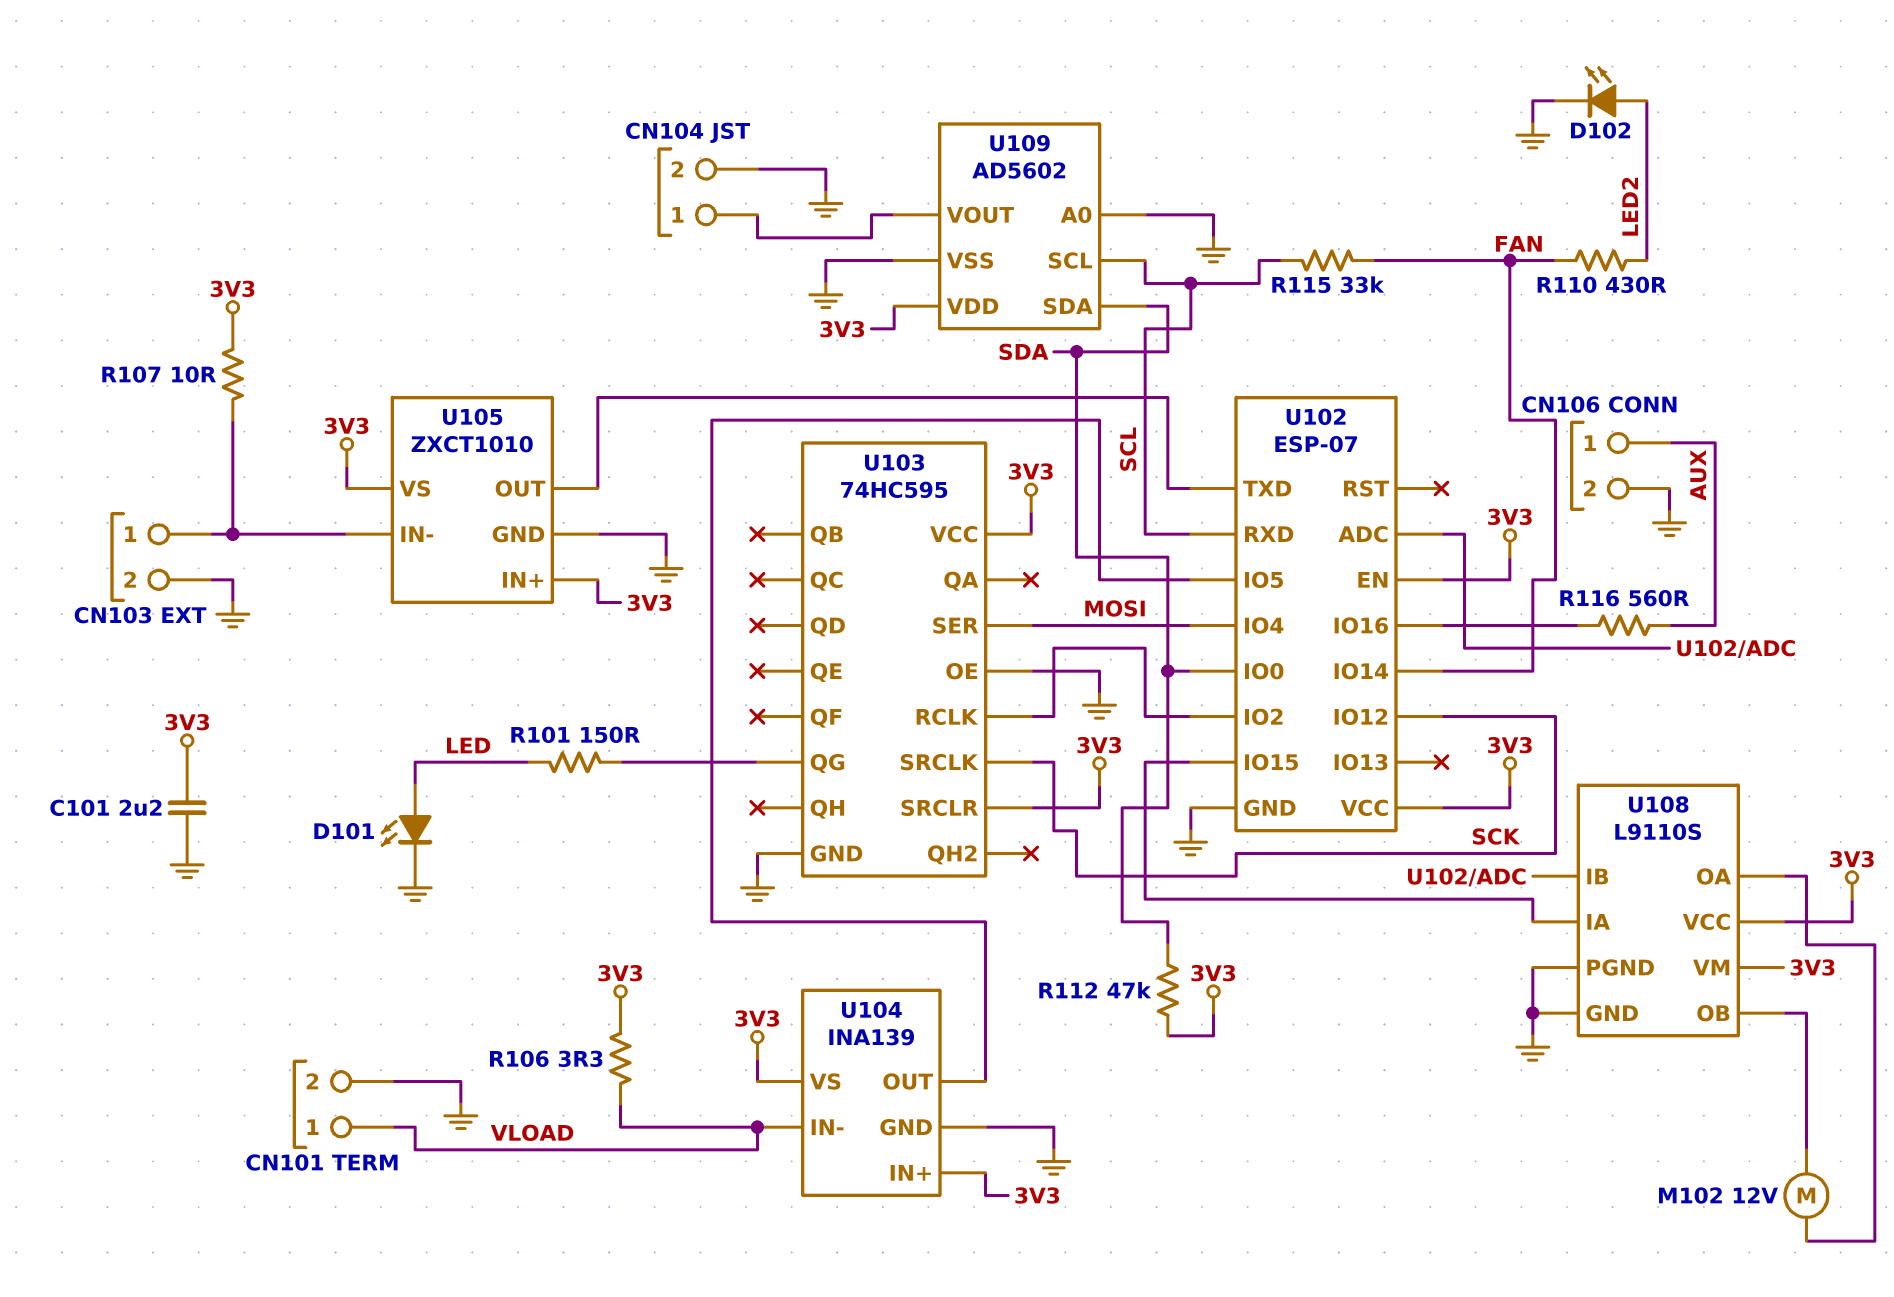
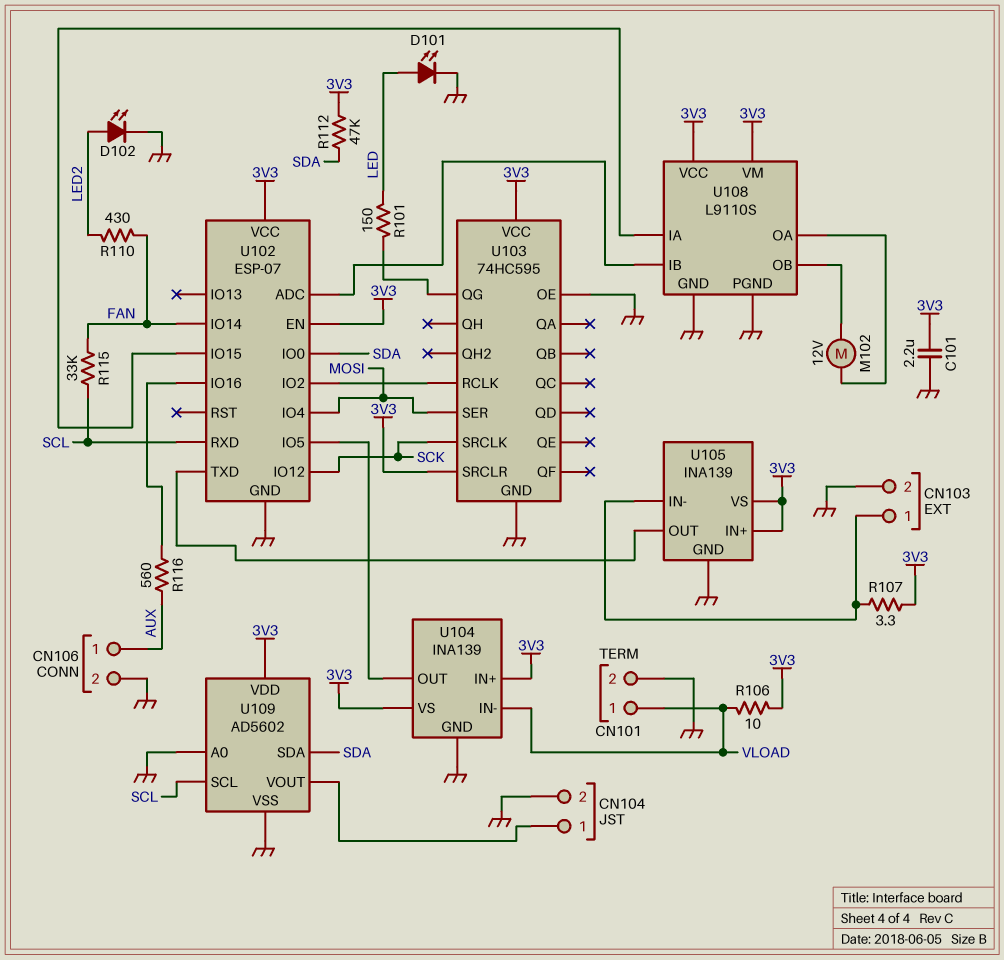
R106: 3.3 (3V3, VLOAD) -> 10 (3V3, VLOAD)
R107: 10 (3V3, CN103/1) -> 3.3 (3V3, CN103/1)
U105: ZXCT1010 -> INA139

